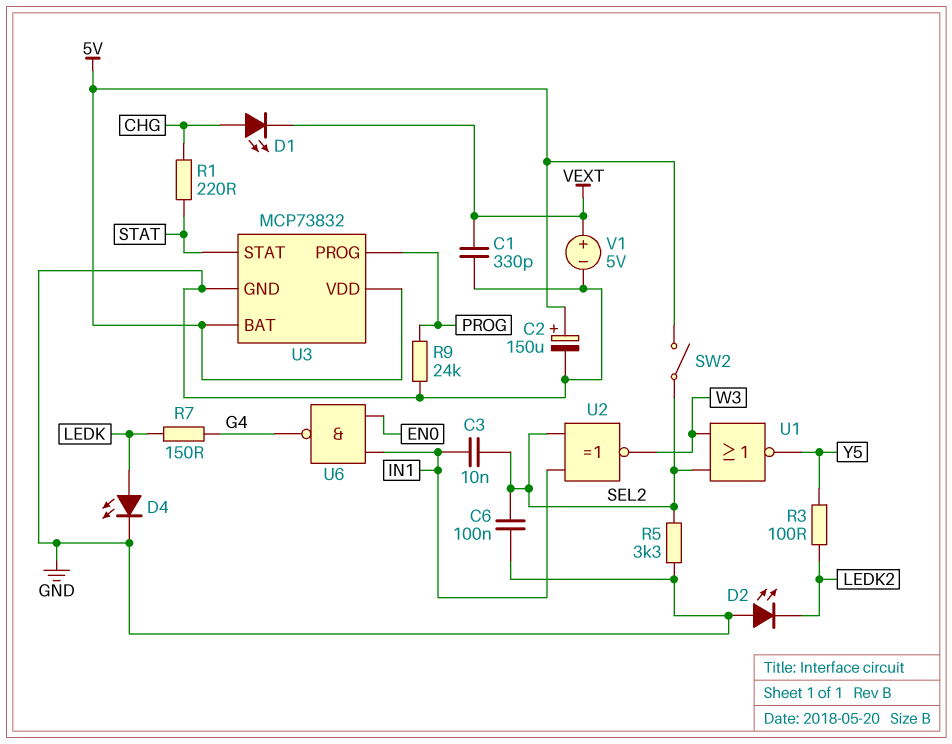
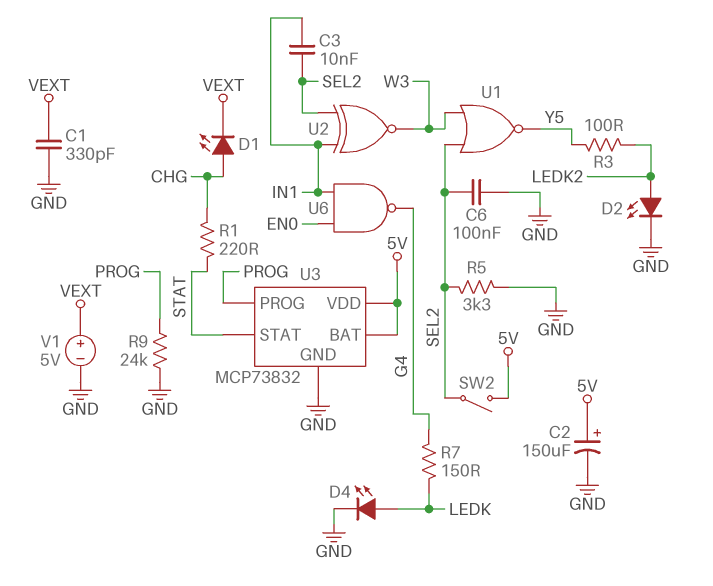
D2: LED (A GND, K LEDK2) -> LED (A LEDK2, K GND)

